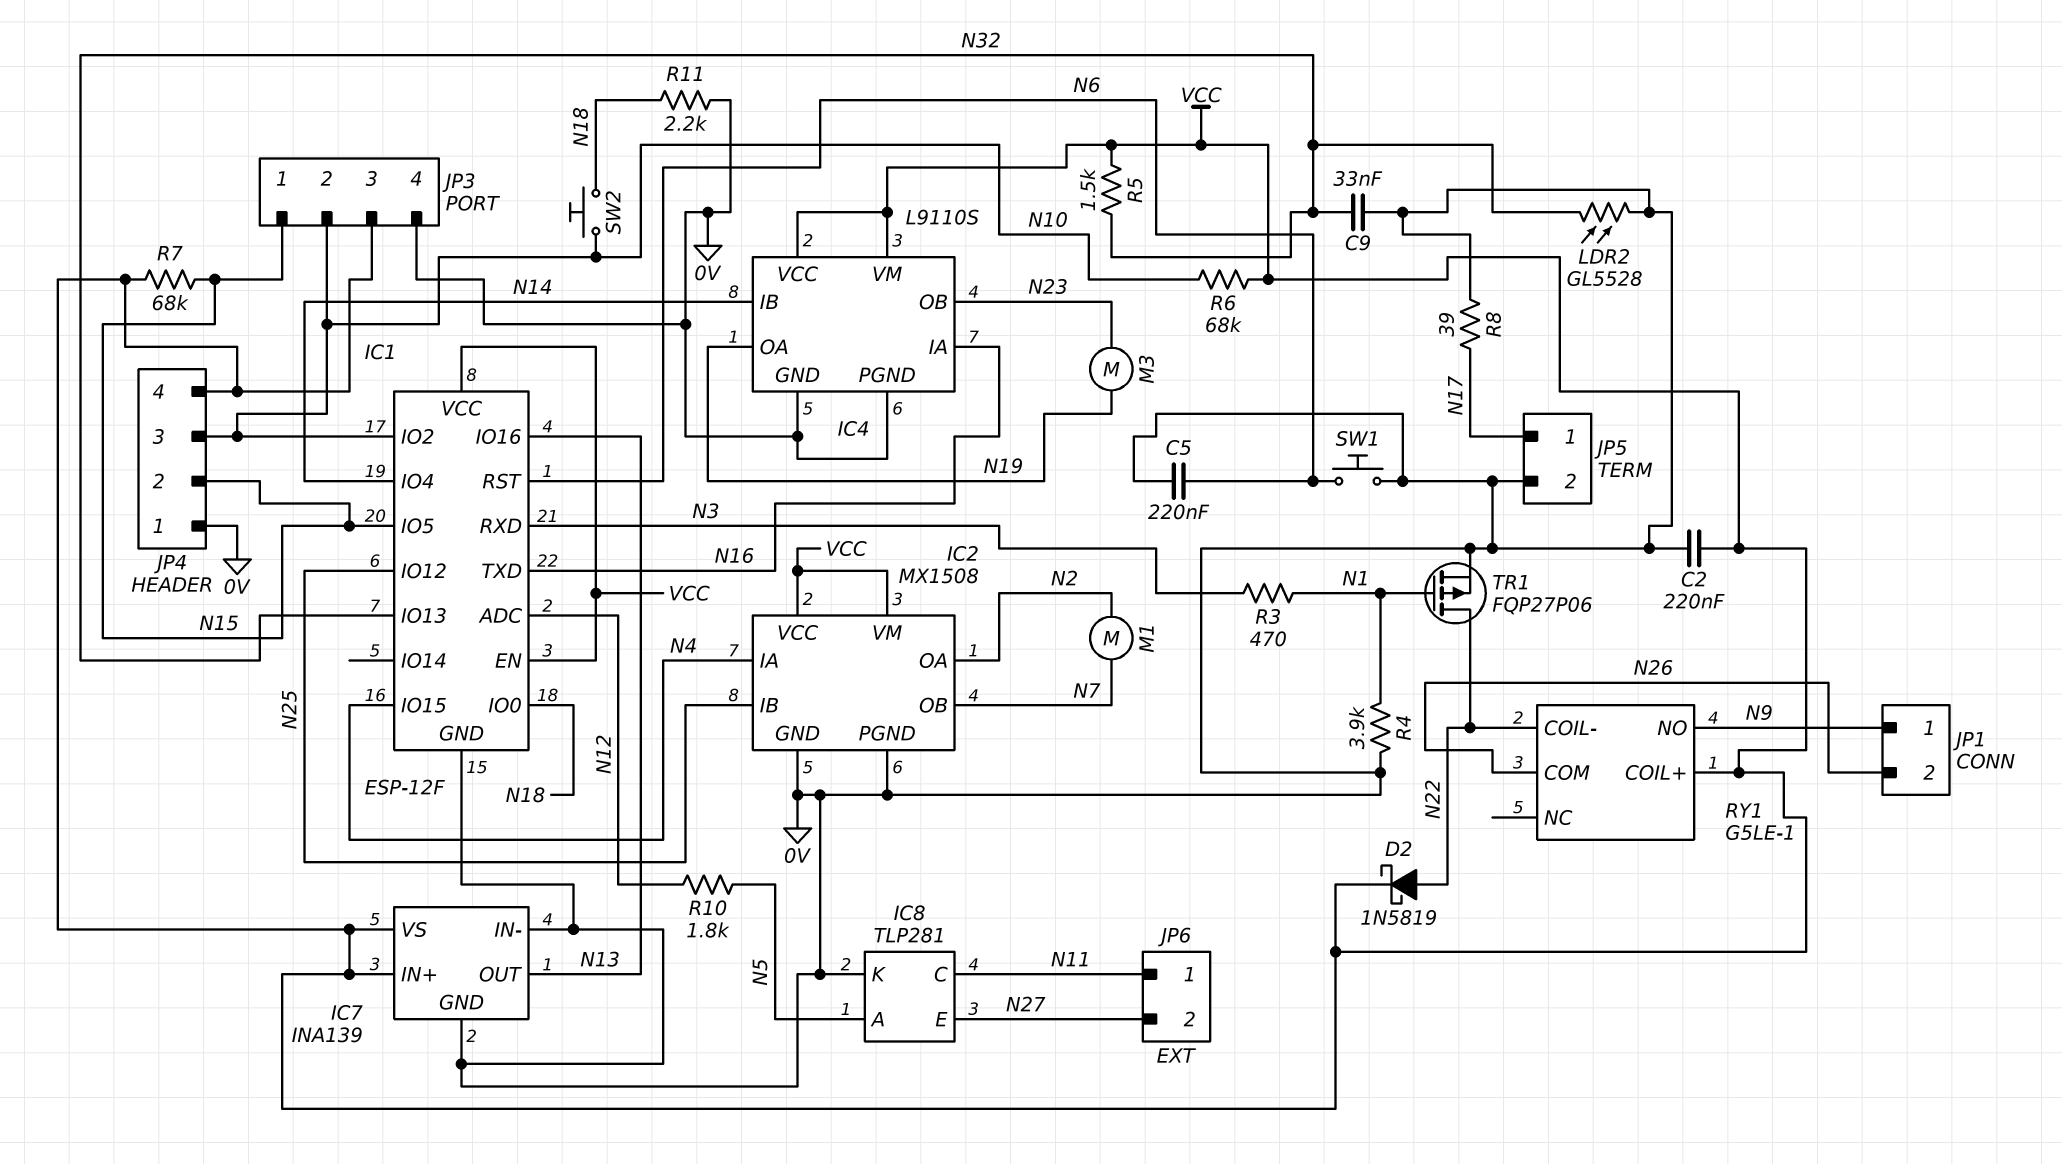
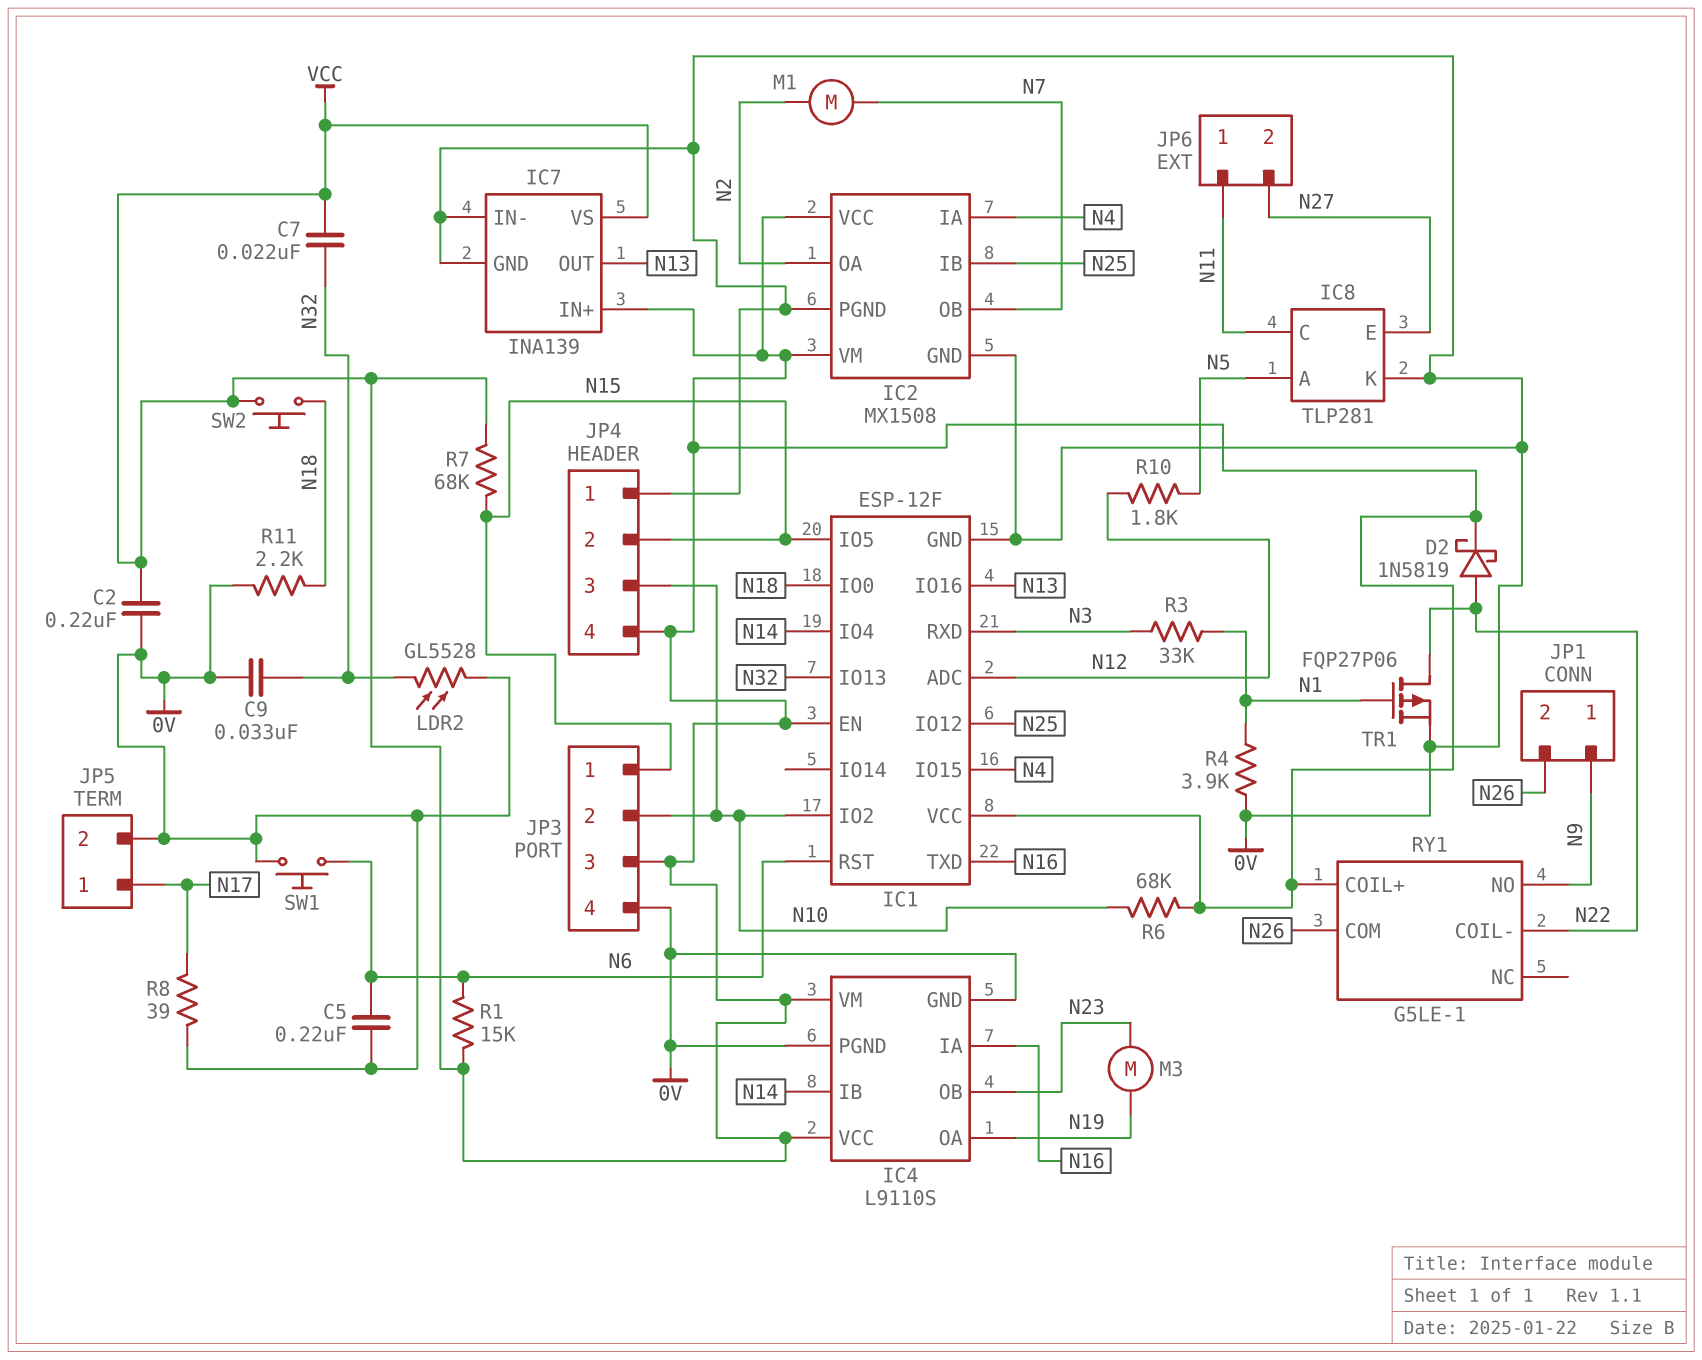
C7: none -> 22nF (N32, VCC)
R1: none -> 15k (N6, VCC)
R3: 470 (N1, N3) -> 33k (N1, N3)
R5: 1.5k (N32, VCC) -> none
SW2: button (N10, N18) -> button (N18, VCC)

